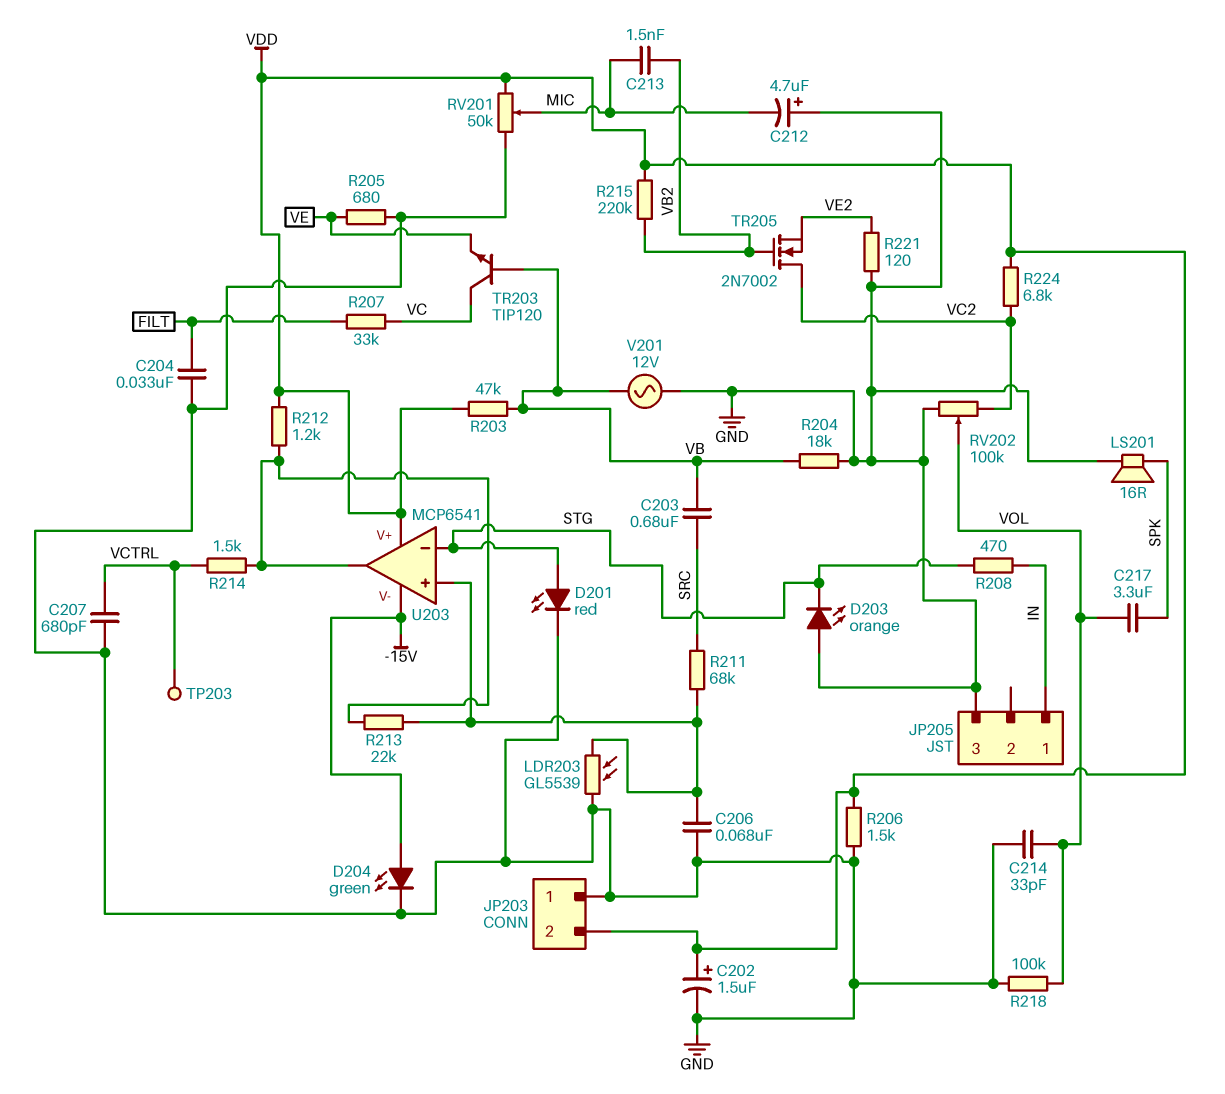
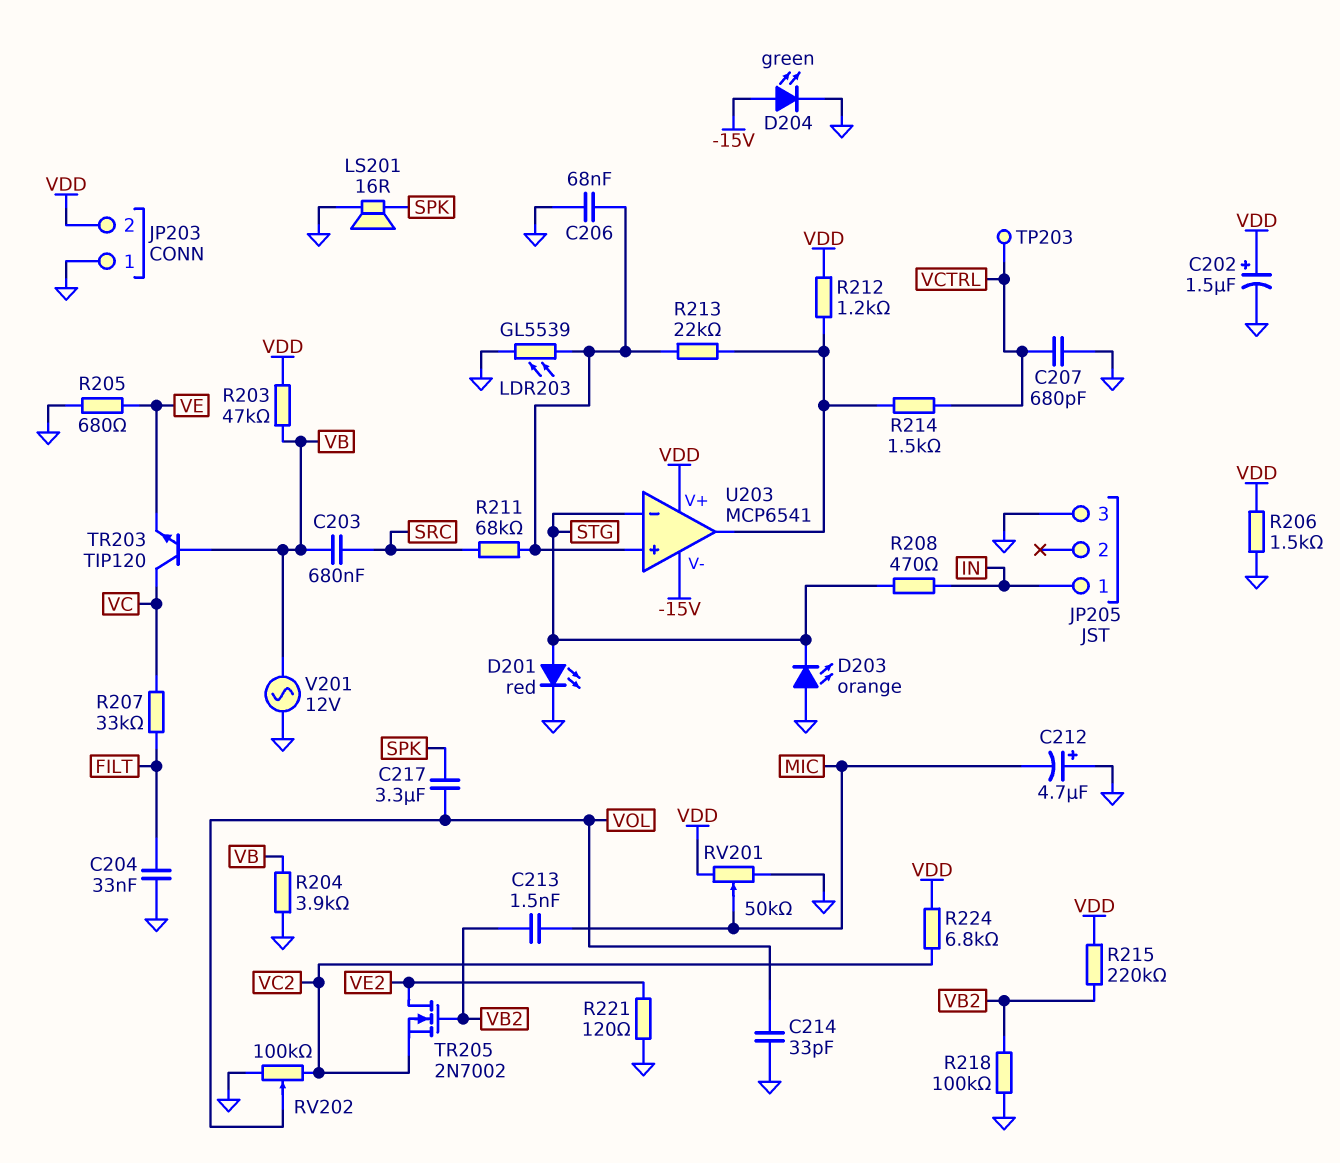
R204: 18k (GND, VB) -> 3.9k (GND, VB)
R218: 100k (GND, VOL) -> 100k (GND, VB2)
TR205: NMOS 2N7002 (G VB2, D VC2, S VE2) -> NMOS 2N7002 (G VB2, D VE2, S VC2)

